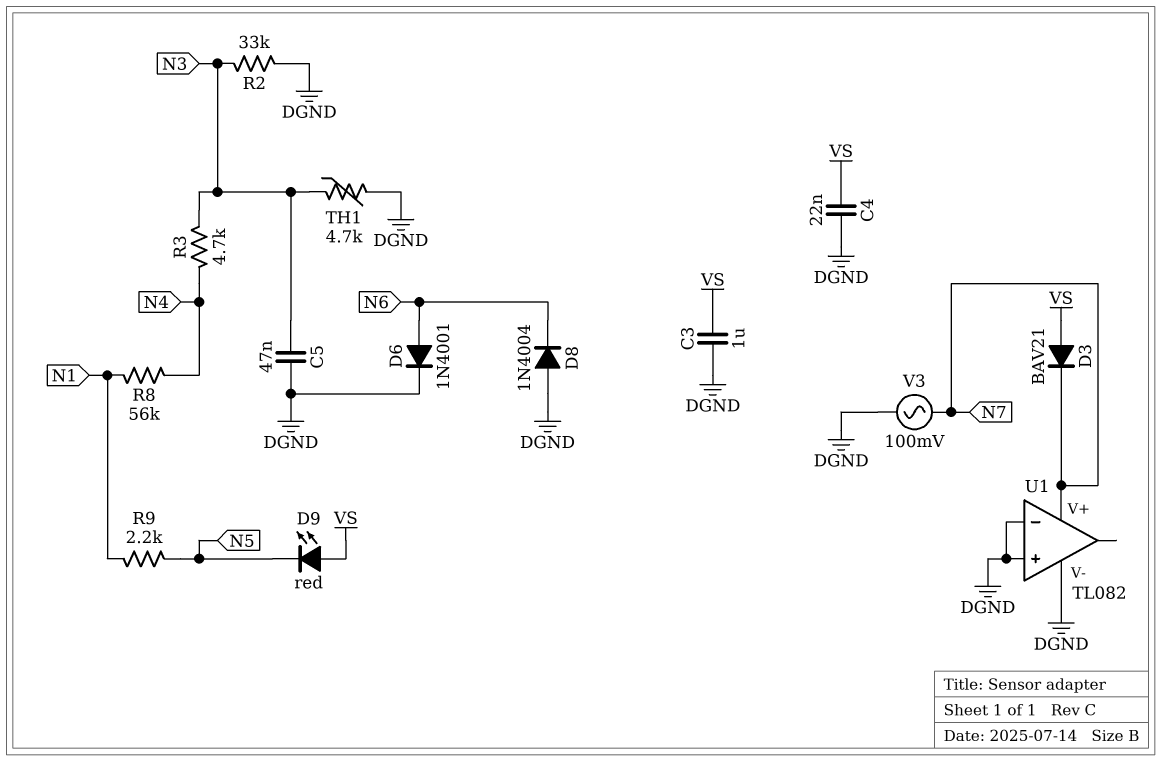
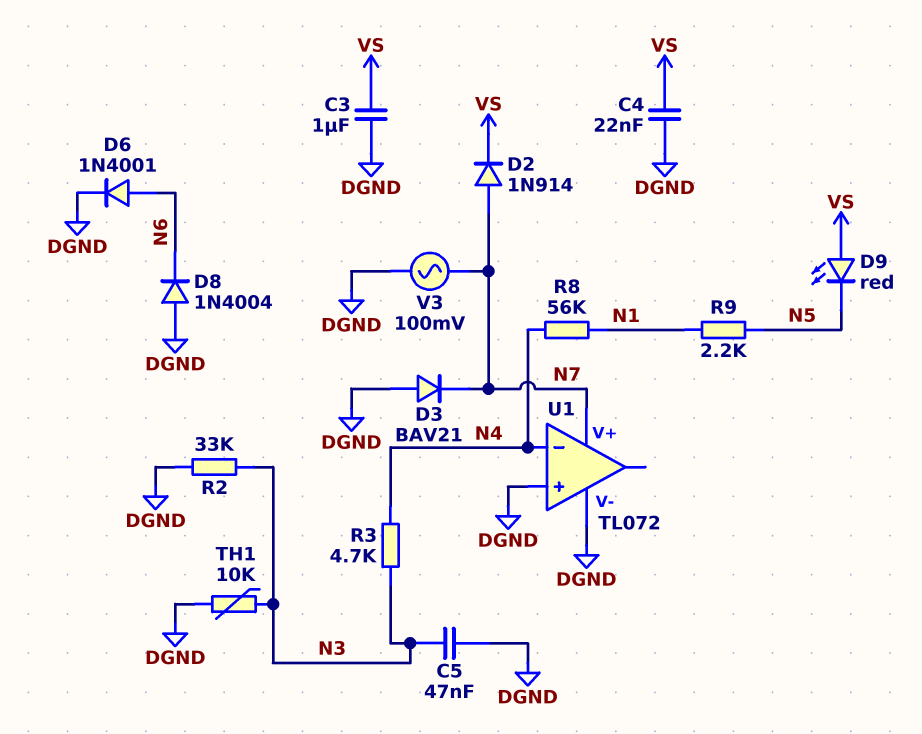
D2: none -> diode 1N914 (A N7, K VS)
D3: diode BAV21 (A VS, K N7) -> diode BAV21 (A DGND, K N7)
TH1: 4.7k (DGND, N3) -> 10k (DGND, N3)
U1: TL082 -> TL072
U1 pin in-: DGND -> N4

